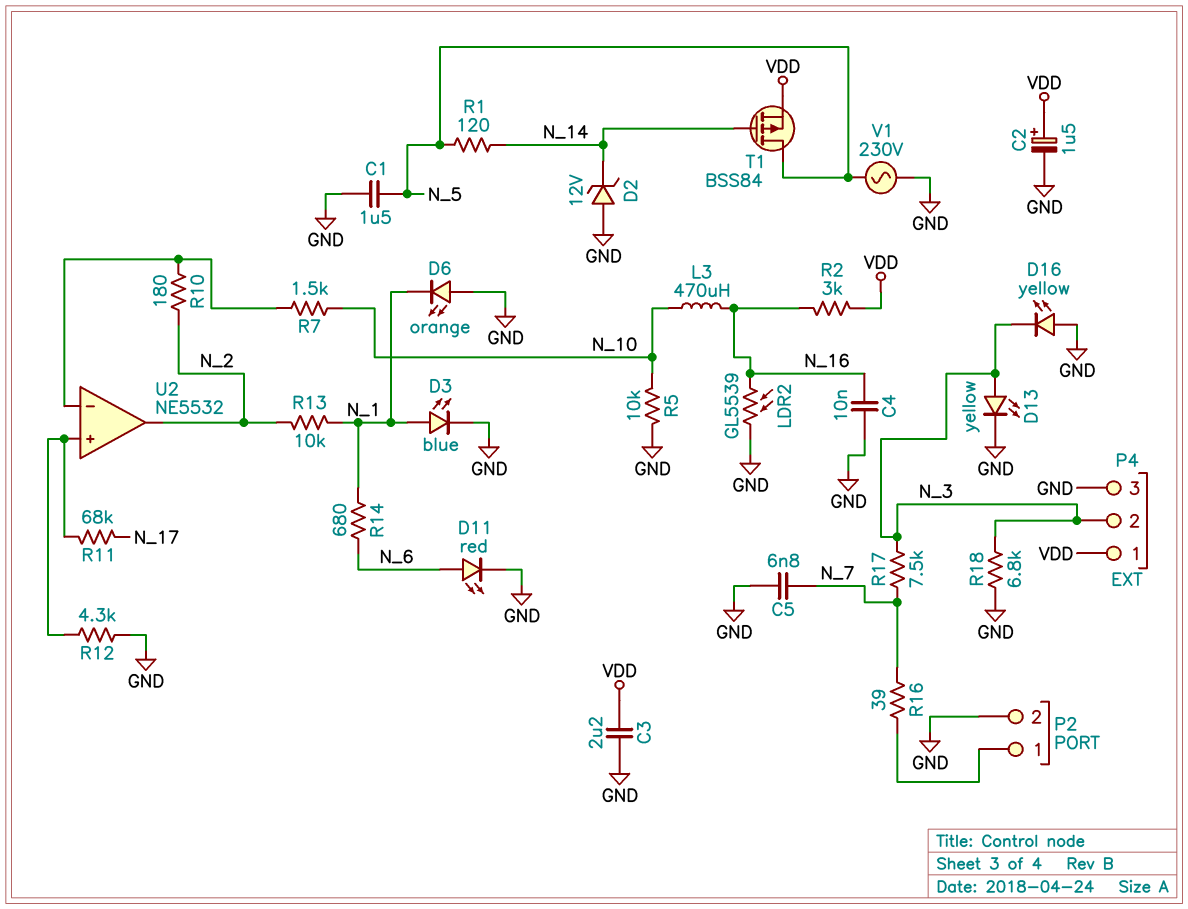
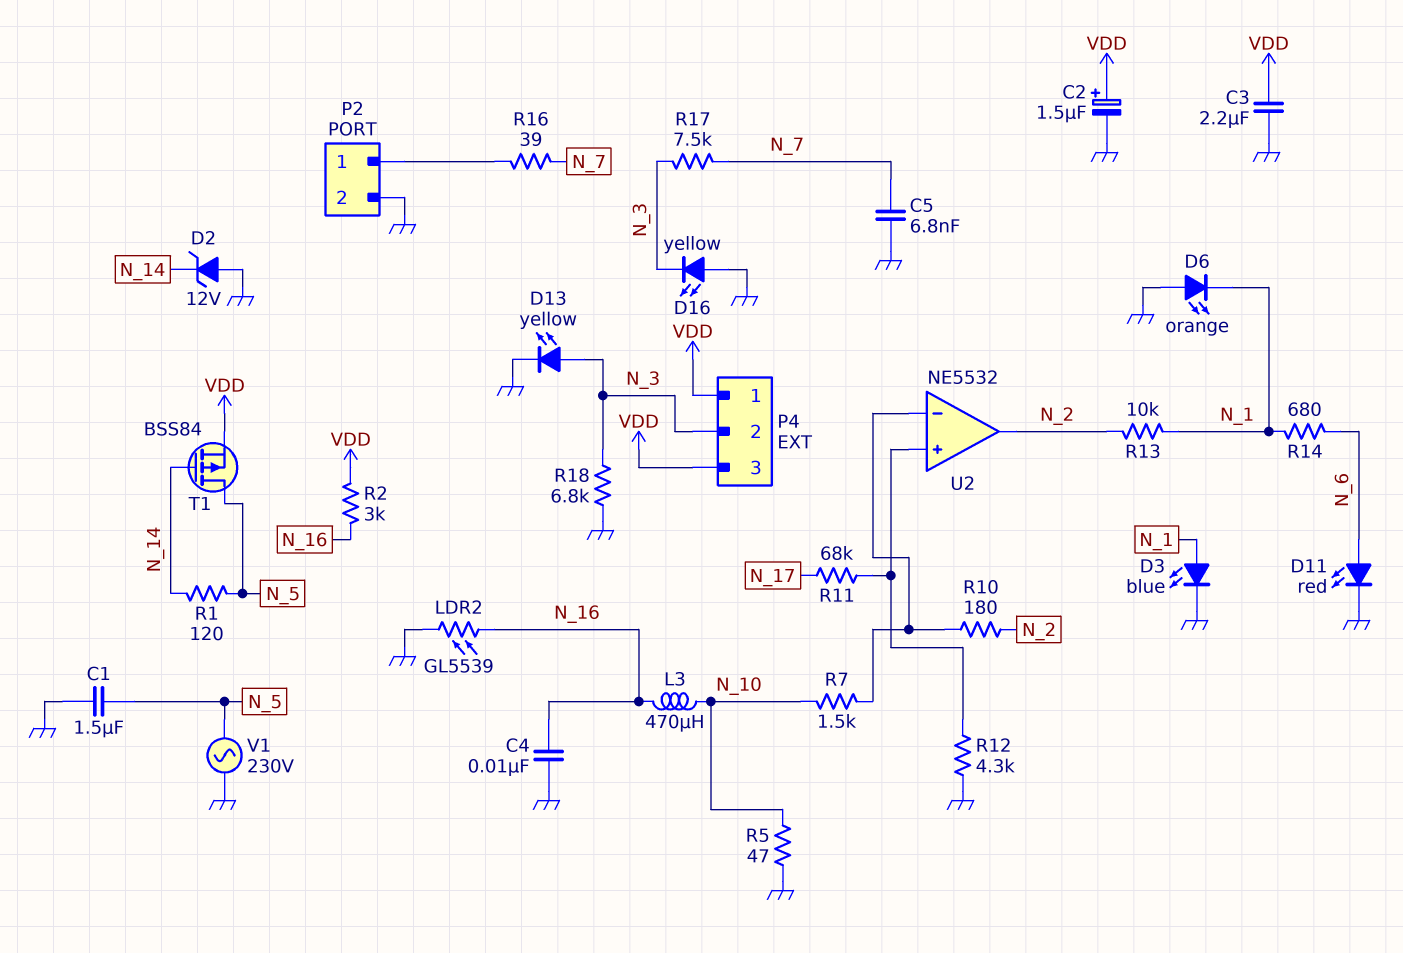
P4 pin 3: GND -> VDD
R5: 10k (GND, N_10) -> 47 (GND, N_10)

